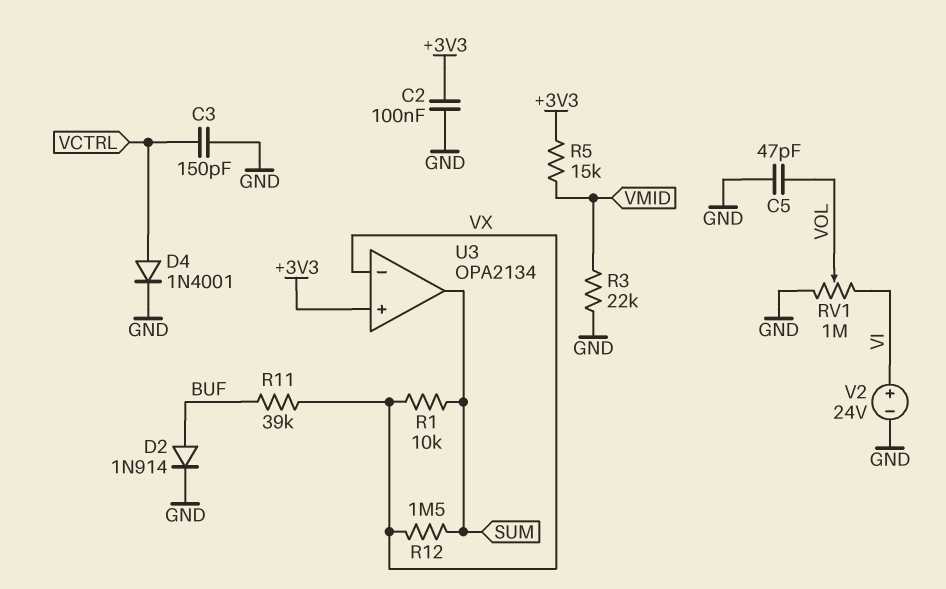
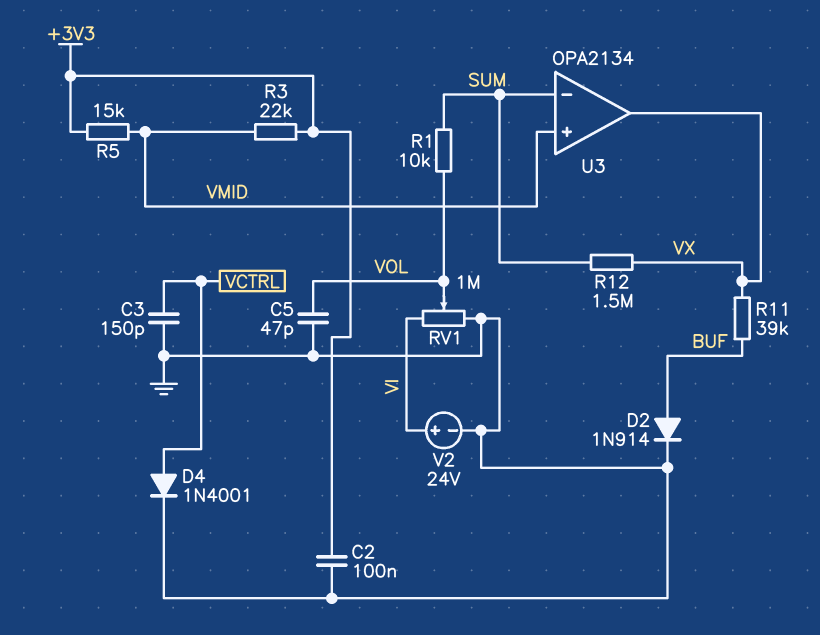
R1: 10k (SUM, VX) -> 10k (SUM, VOL)
R3: 22k (GND, VMID) -> 22k (+3V3, VMID)
U3 pin in+: +3V3 -> VMID
U3 pin in-: VX -> SUM
U3 pin out: SUM -> VX

